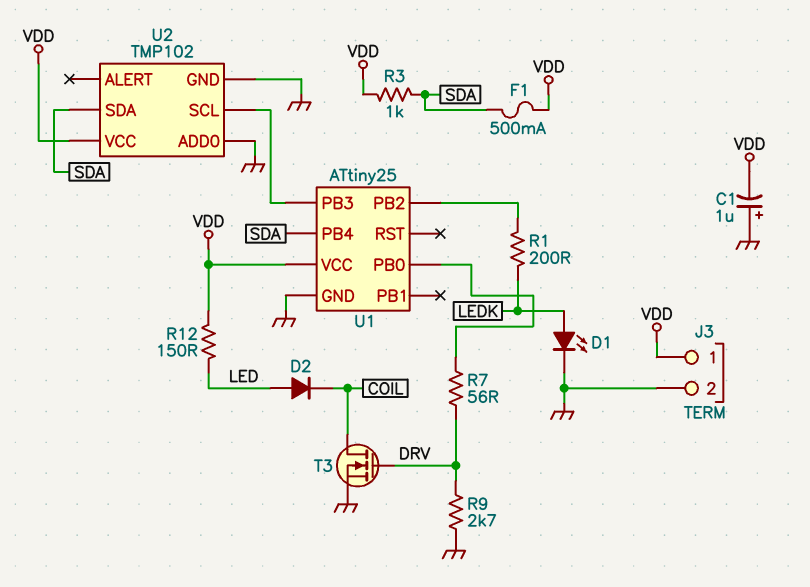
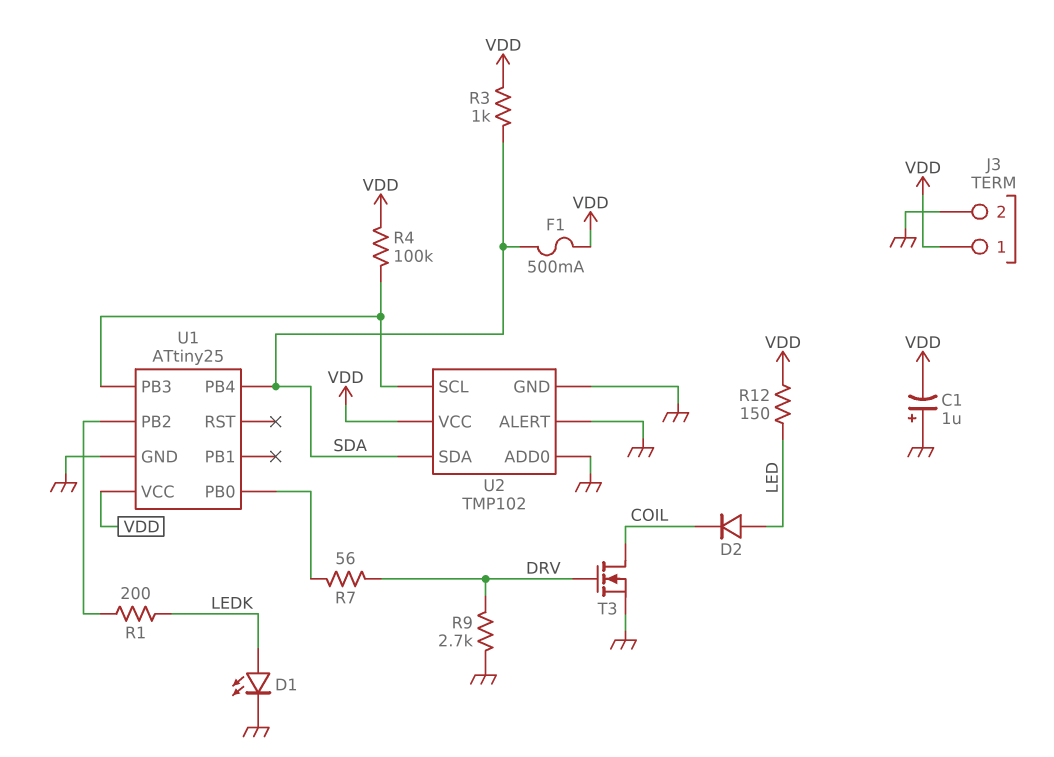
R4: none -> 100k (U1/PB3, VDD)
U2 pin ALERT: none -> GND

